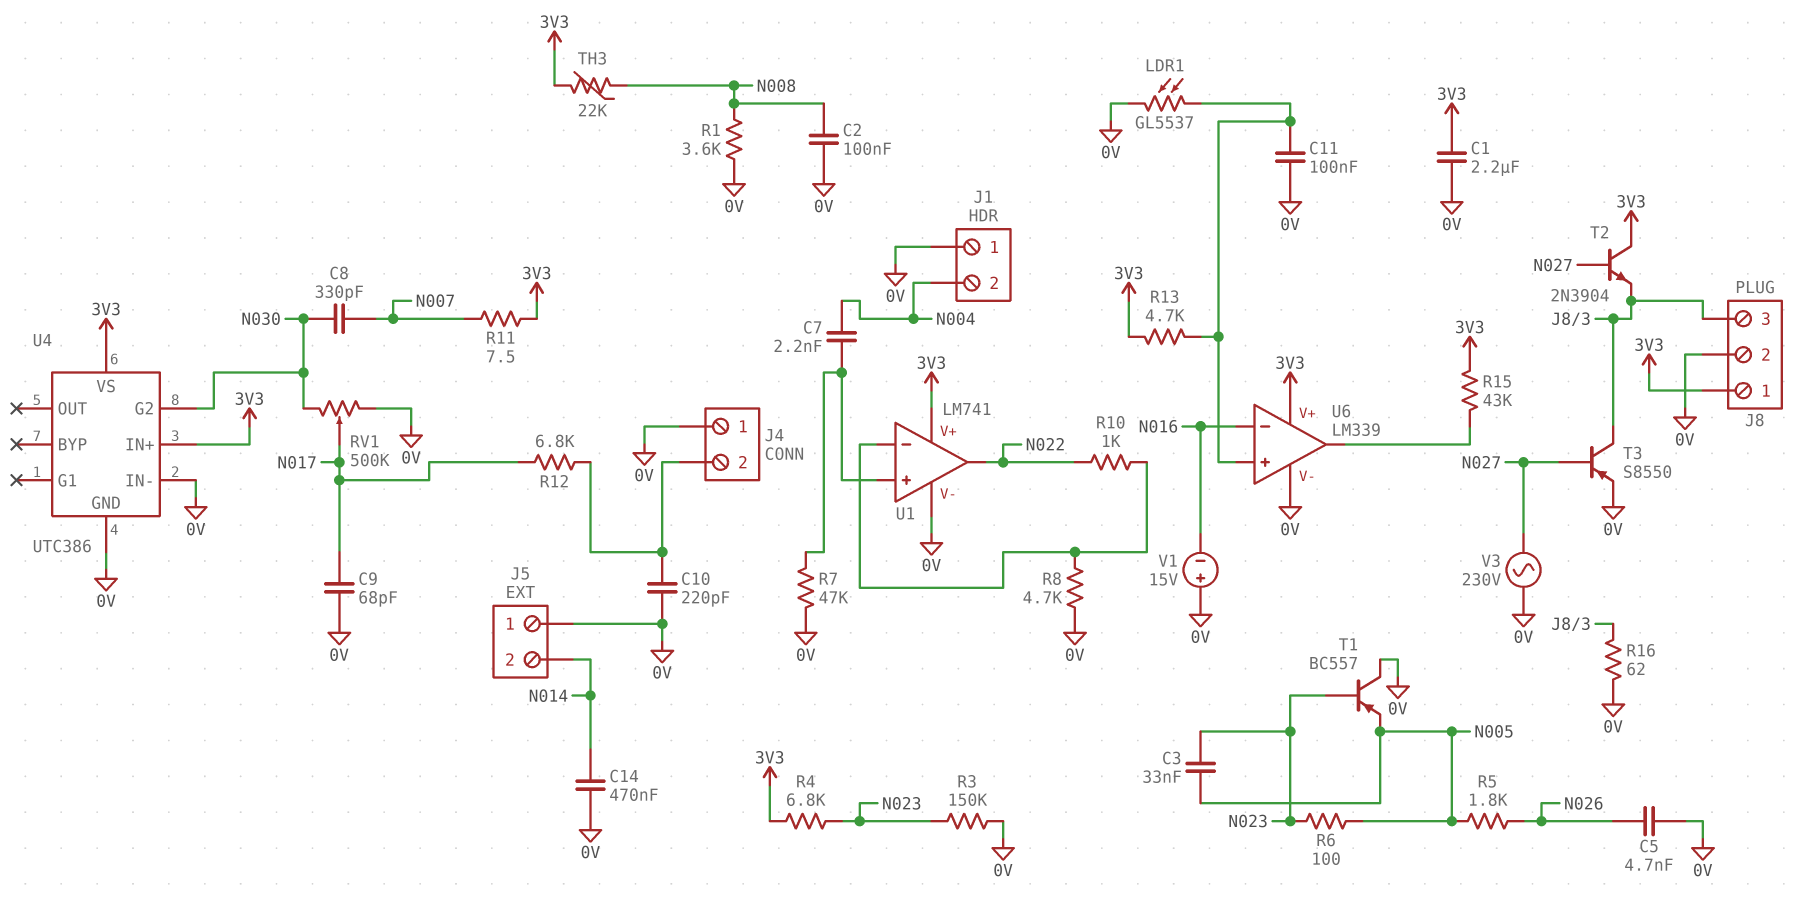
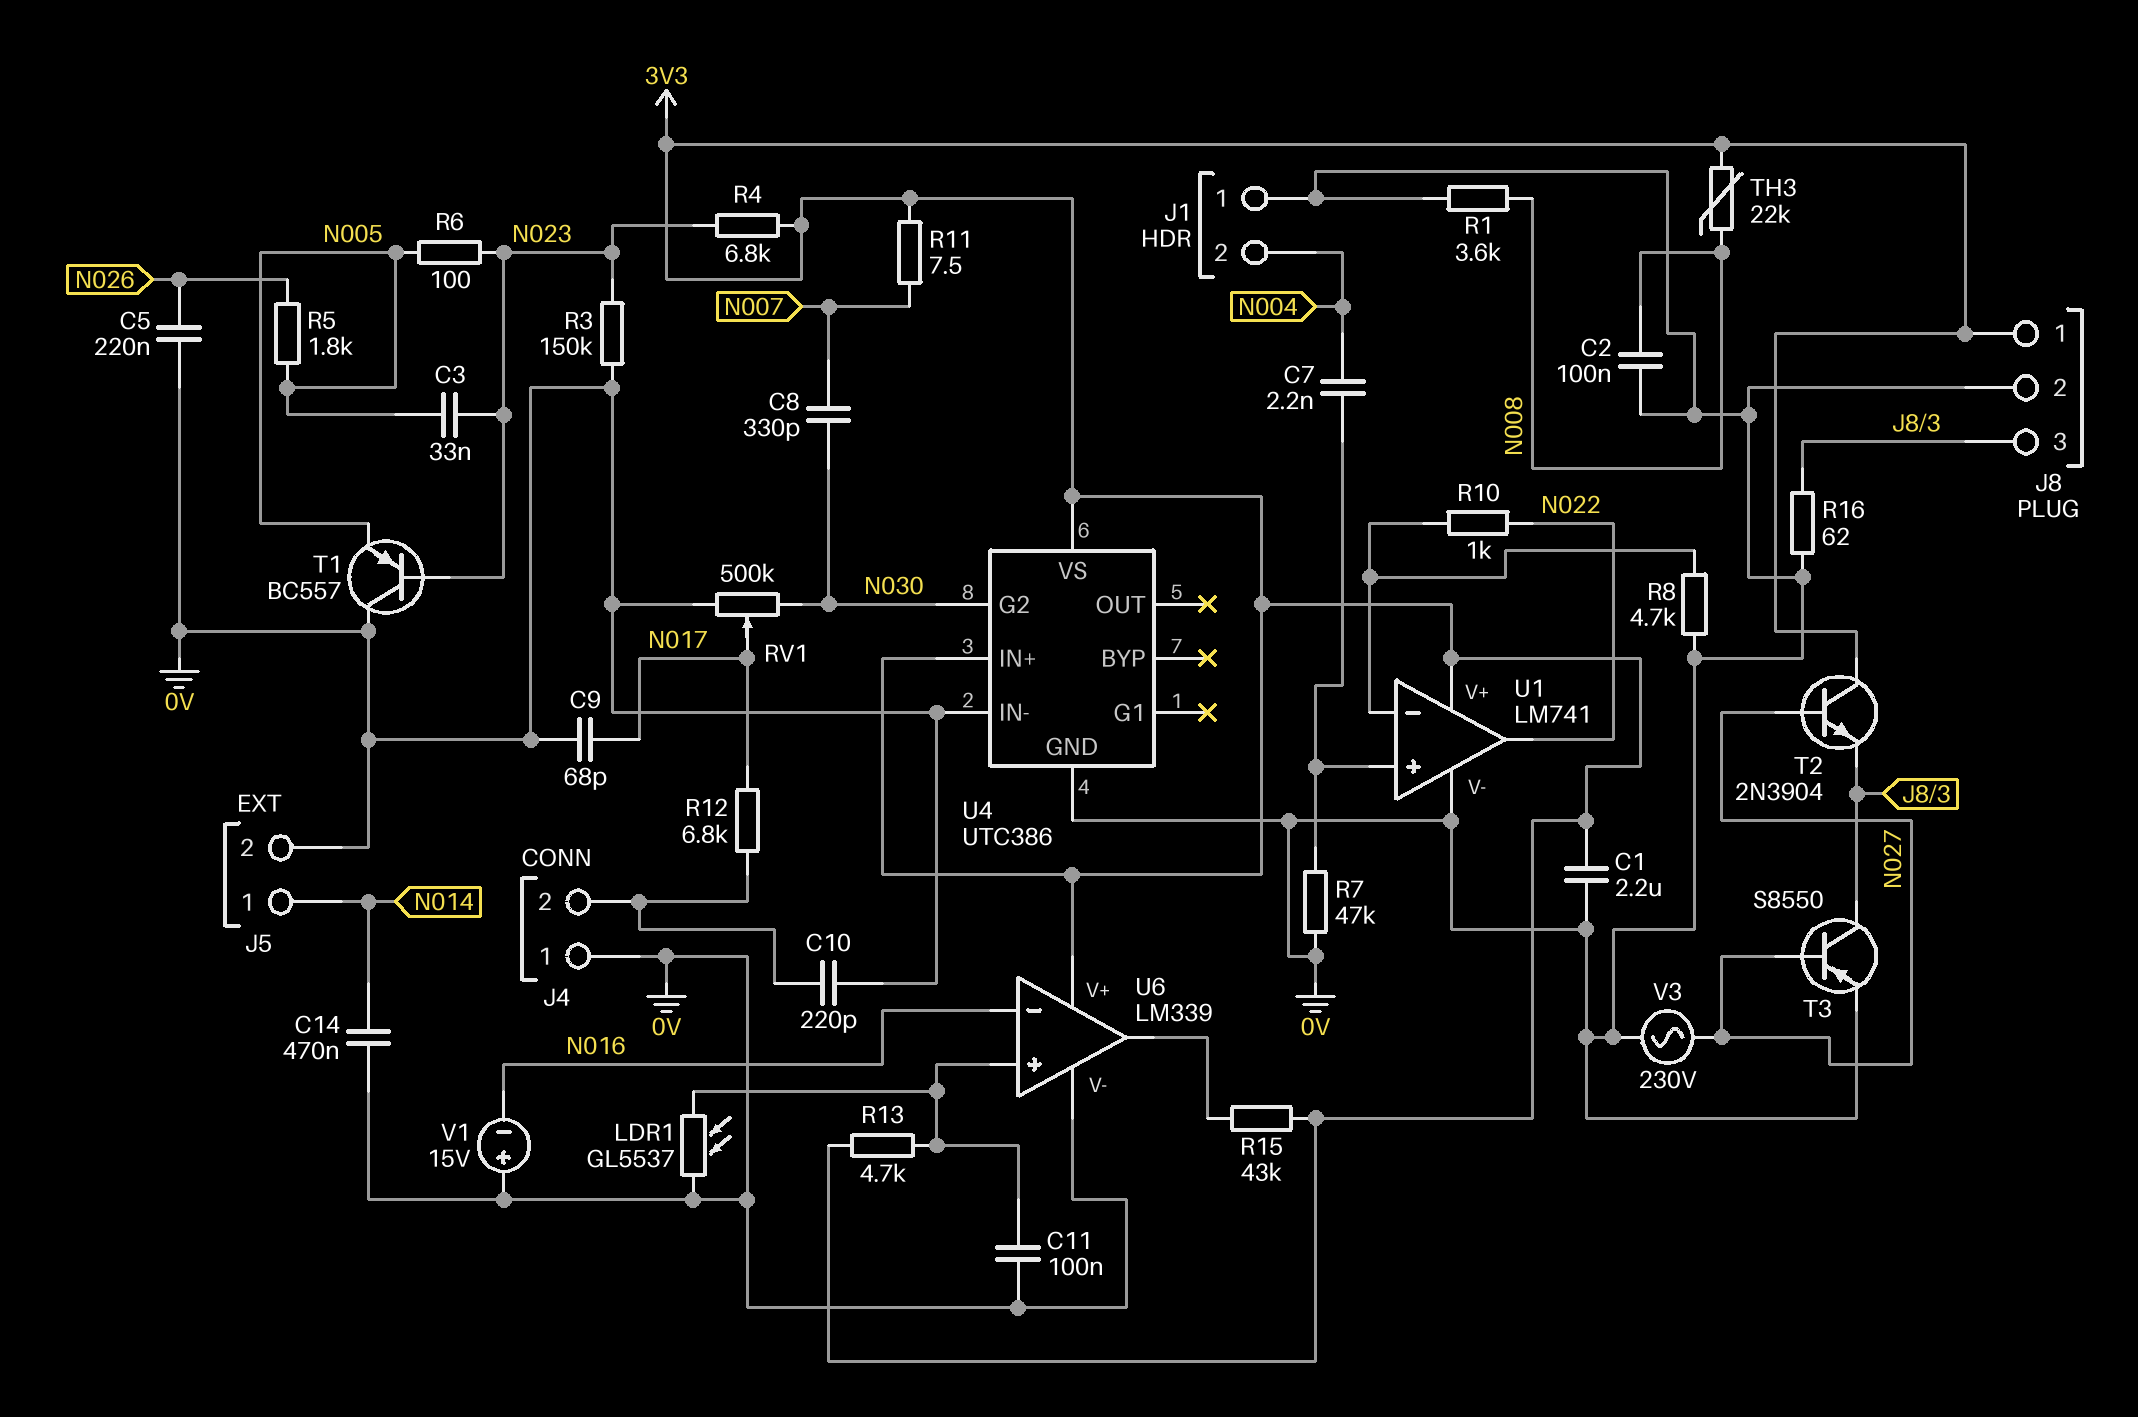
C5: 4.7nF (0V, N026) -> 220nF (0V, N026)
J5 pin 1: 0V -> N014
J5 pin 2: N014 -> 0V

